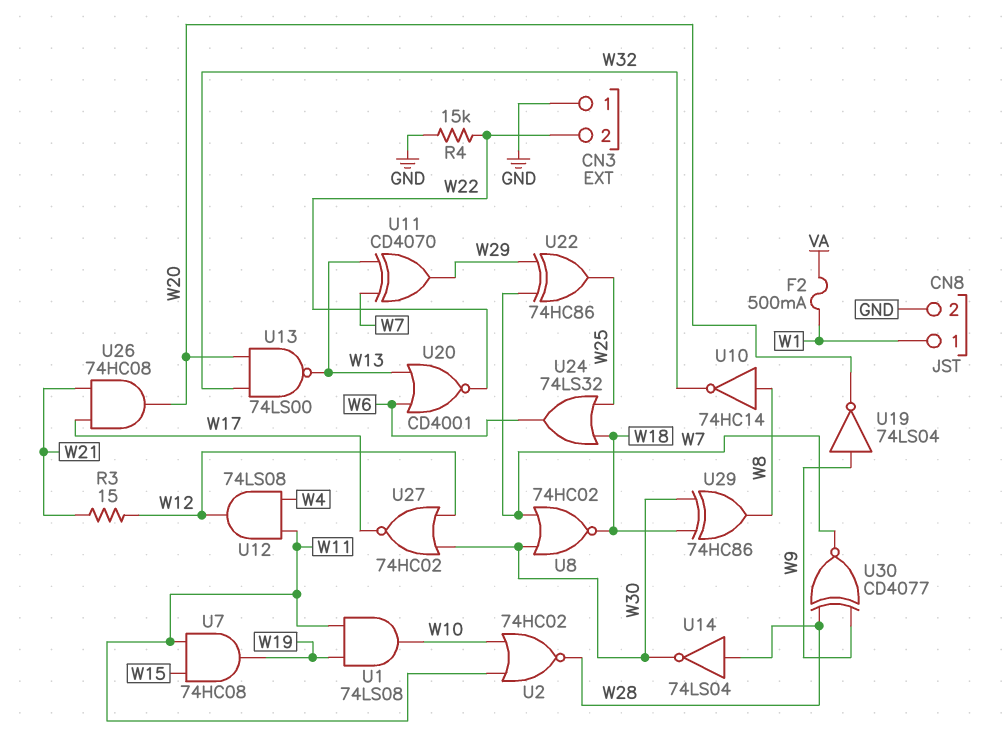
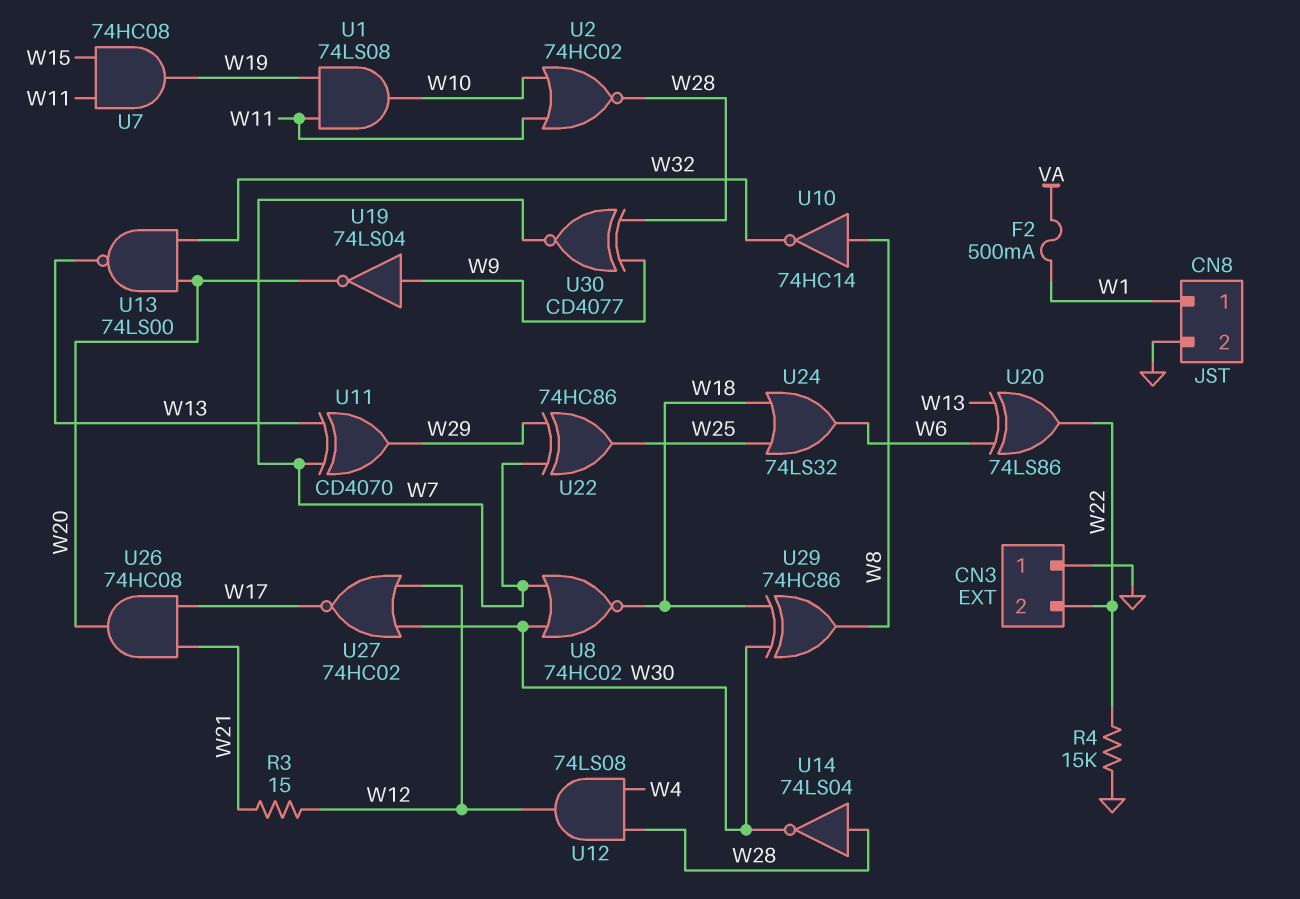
U12: AND 74LS08 (in W4, in W11, out W12) -> AND 74LS08 (in W4, in W28, out W12)
U20: NOR CD4001 (in W6, in W13, out W22) -> XOR 74LS86 (in W6, in W13, out W22)

